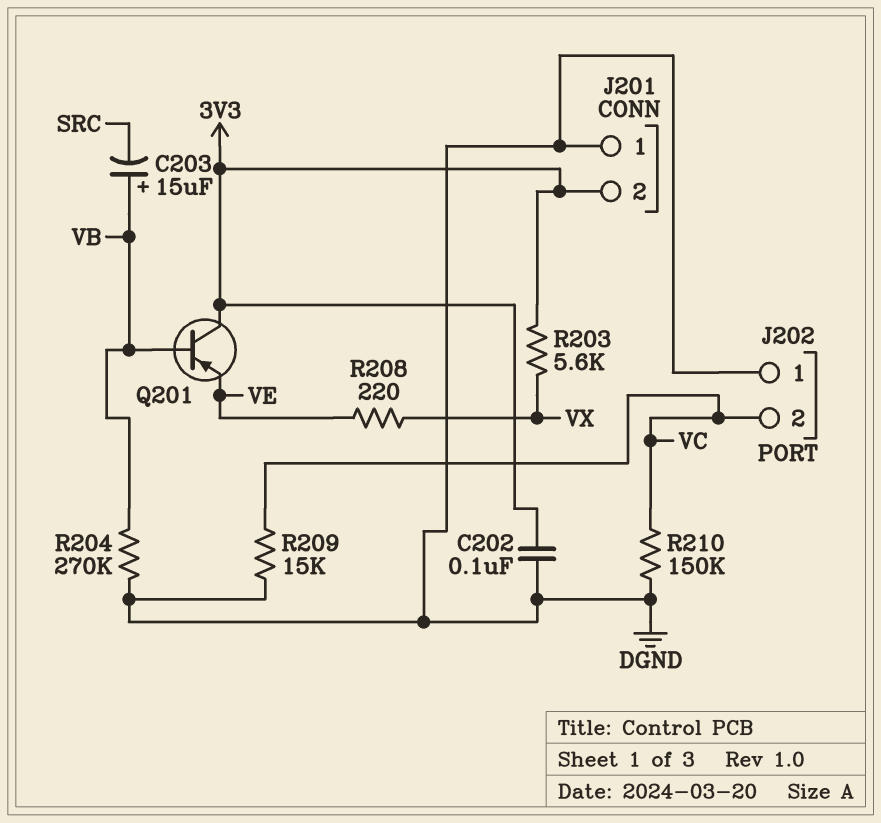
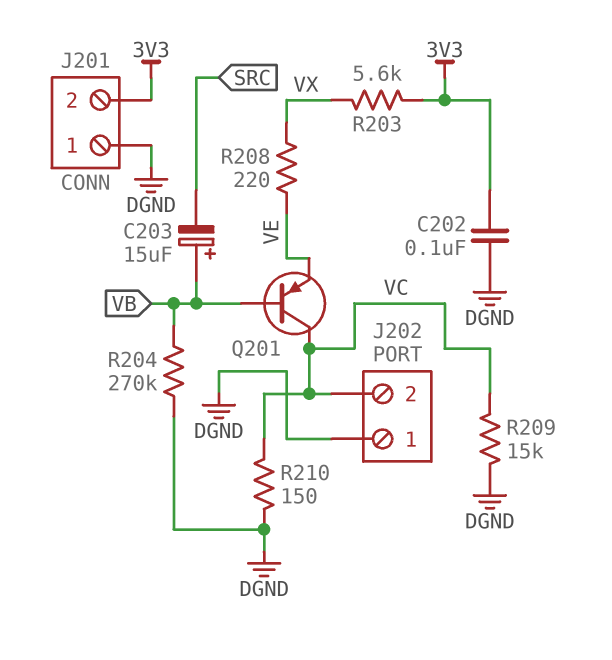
Q201: PNP (B VB, C 3V3, E VE) -> PNP (B VB, C VC, E VE)
R210: 150k (DGND, VC) -> 150 (DGND, VC)

